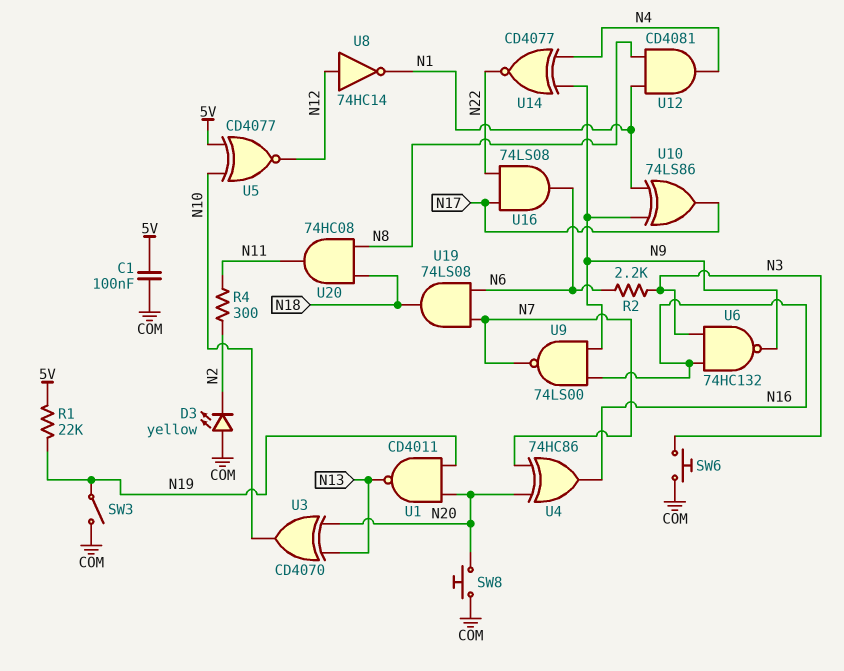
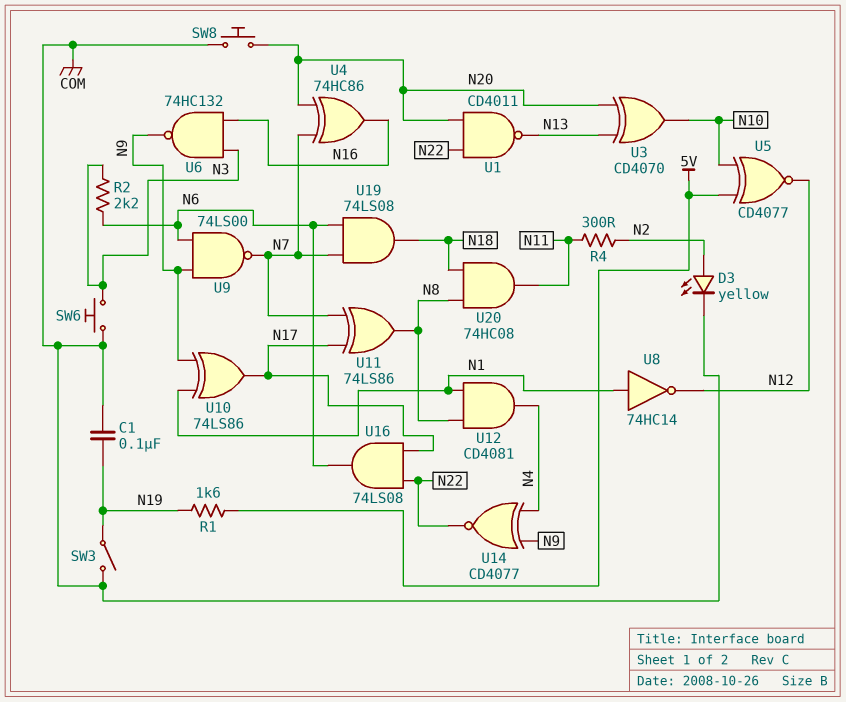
C1: 100nF (5V, COM) -> 100nF (COM, N19)
D3: LED yellow (A COM, K N2) -> LED yellow (A N2, K COM)
R1: 22k (5V, N19) -> 1.6k (5V, N19)
U1: NAND CD4011 (in N19, in N20, out N13) -> NAND CD4011 (in N20, in N22, out N13)
U8: NOT 74HC14 (in N12, out N1) -> NOT 74HC14 (in N1, out N12)
U9: NAND 74LS00 (in N9, in N16, out N7) -> NAND 74LS00 (in N6, in N9, out N7)
U11: none -> XOR 74LS86 (in N7, in N17, out N8)

